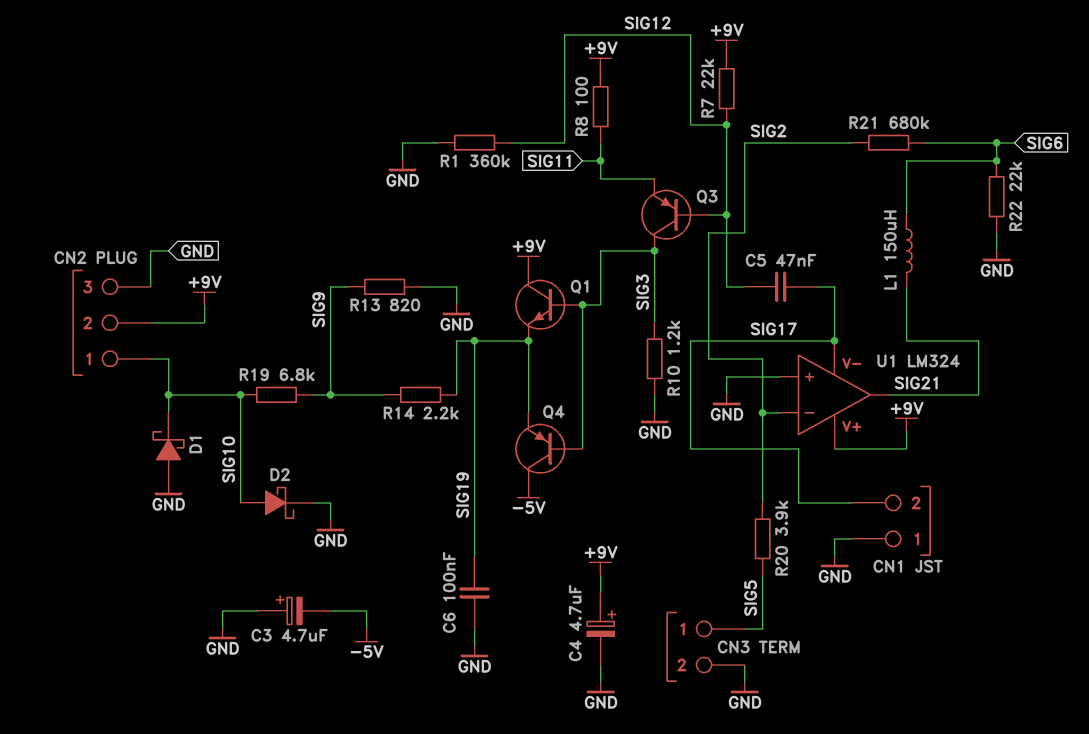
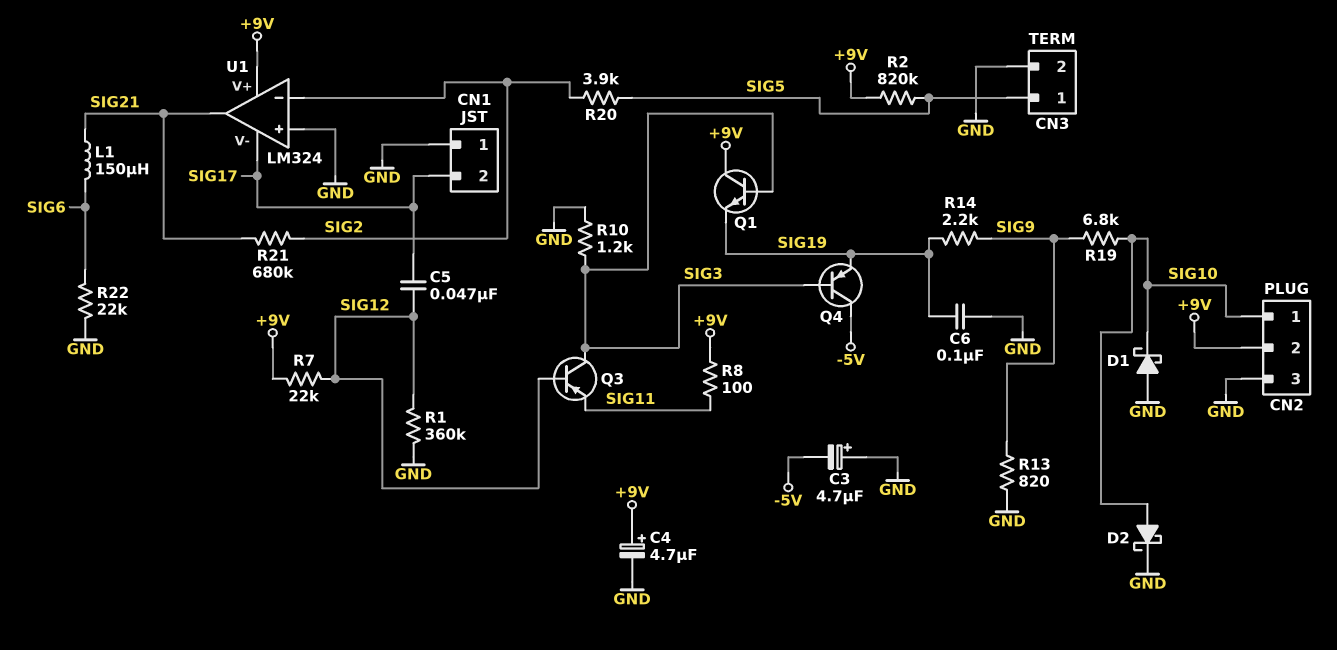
R2: none -> 820k (+9V, SIG5)
R21: 680k (SIG2, SIG6) -> 680k (SIG2, SIG21)

